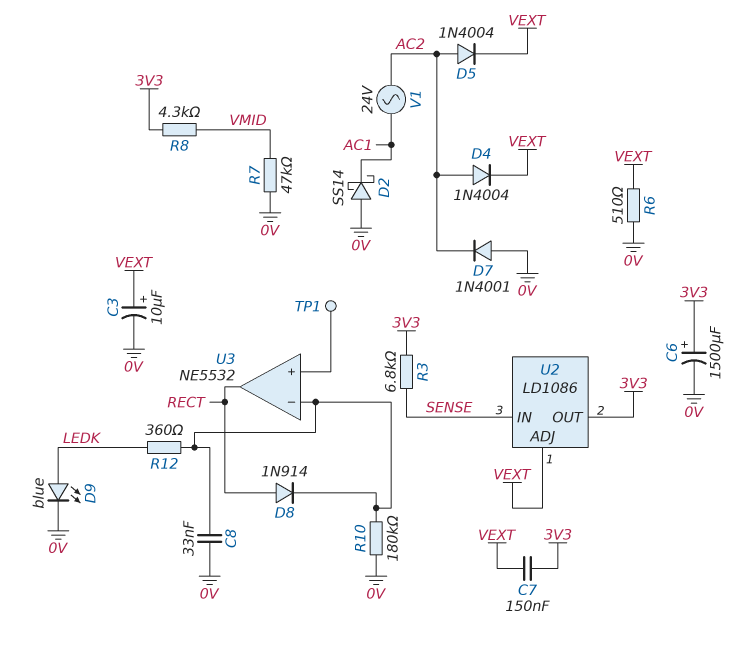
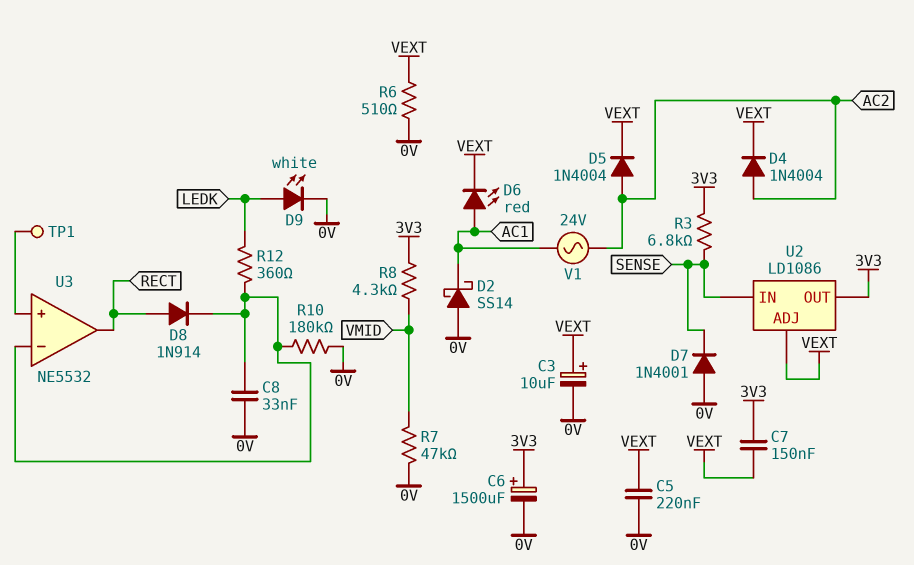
C5: none -> 220nF (0V, VEXT)
D6: none -> LED red (A AC1, K VEXT)
D7: diode 1N4001 (A 0V, K AC2) -> diode 1N4001 (A 0V, K SENSE)
D9: LED blue (A LEDK, K 0V) -> LED white (A LEDK, K 0V)

